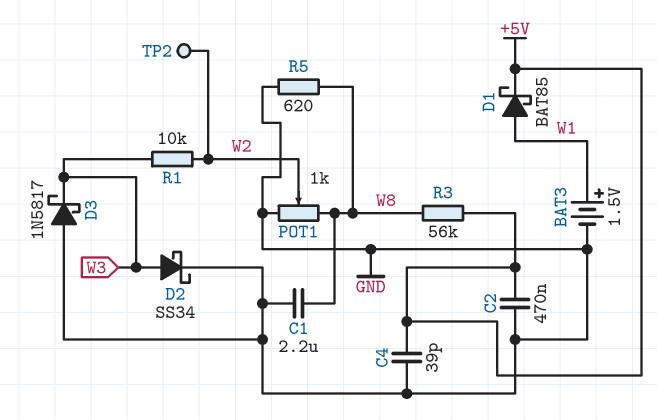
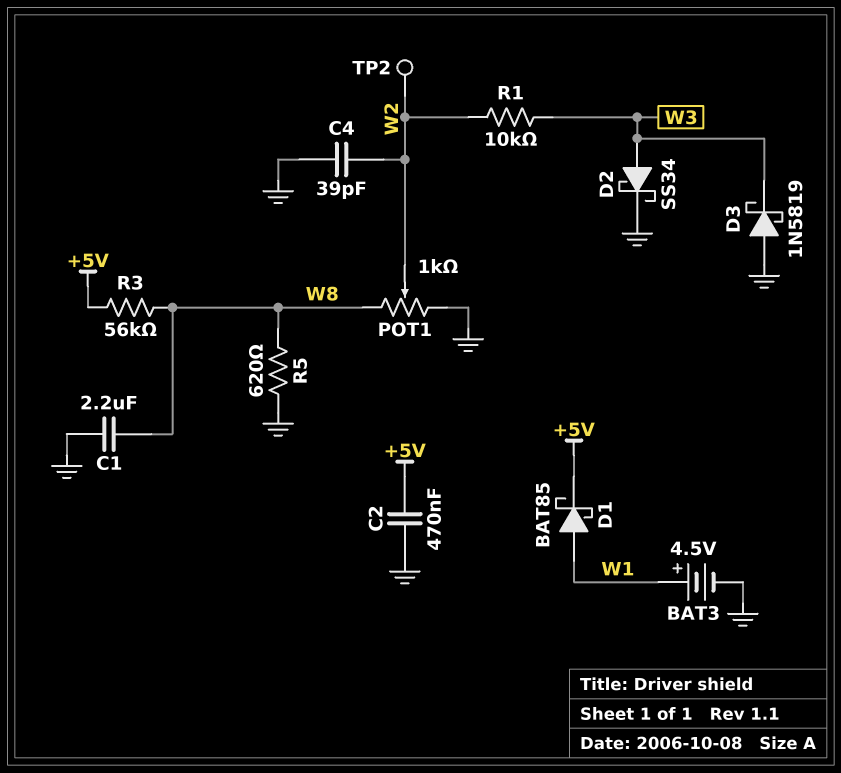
BAT3: 1.5V (plus W1, minus GND) -> 4.5V (plus W1, minus GND)
C4: 39pF (+5V, GND) -> 39pF (GND, W2)
D3: schottky 1N5817 (A GND, K W3) -> schottky 1N5819 (A GND, K W3)

